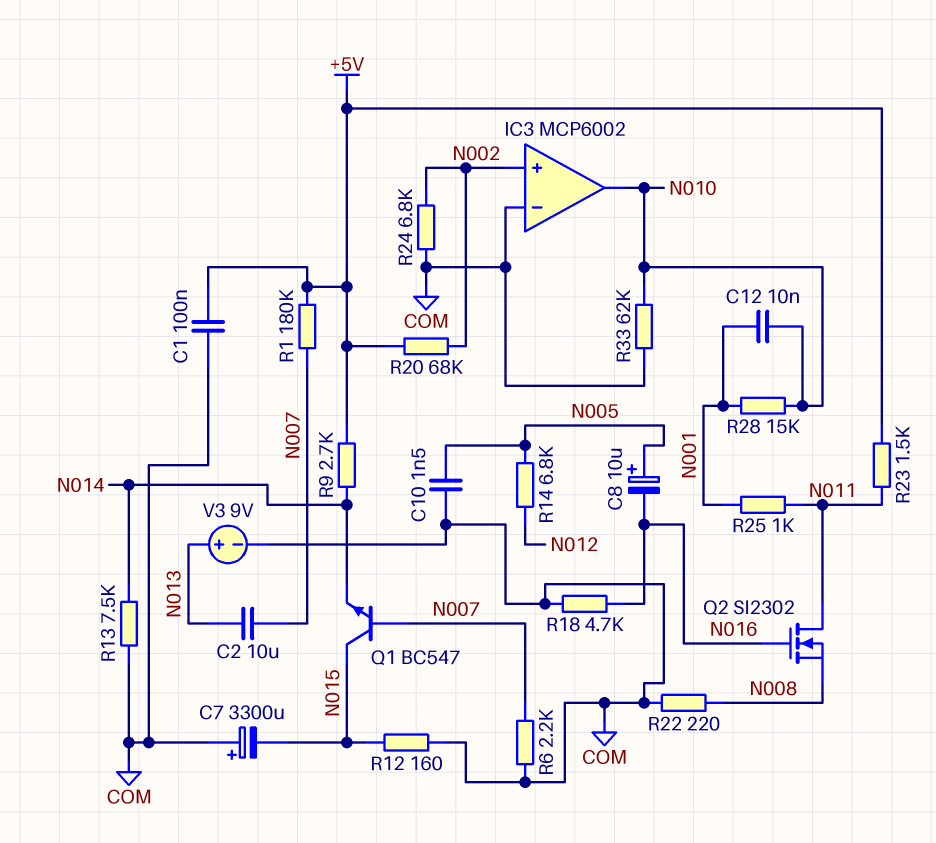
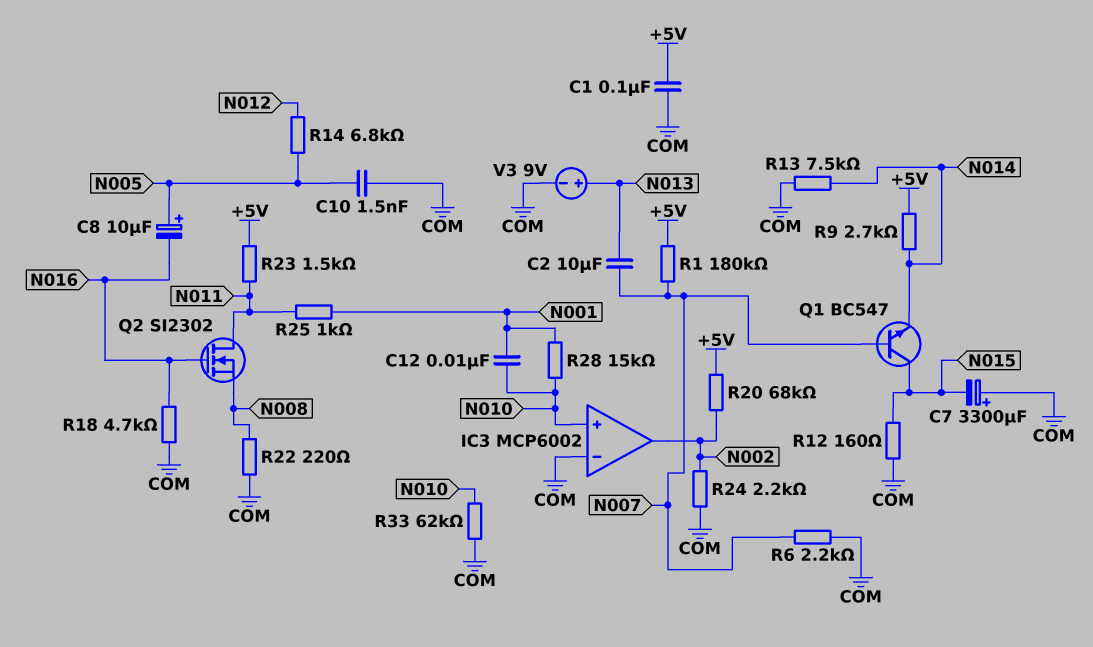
IC3 pin in+: N002 -> N010
IC3 pin out: N010 -> N002
R24: 6.8k (COM, N002) -> 2.2k (COM, N002)

